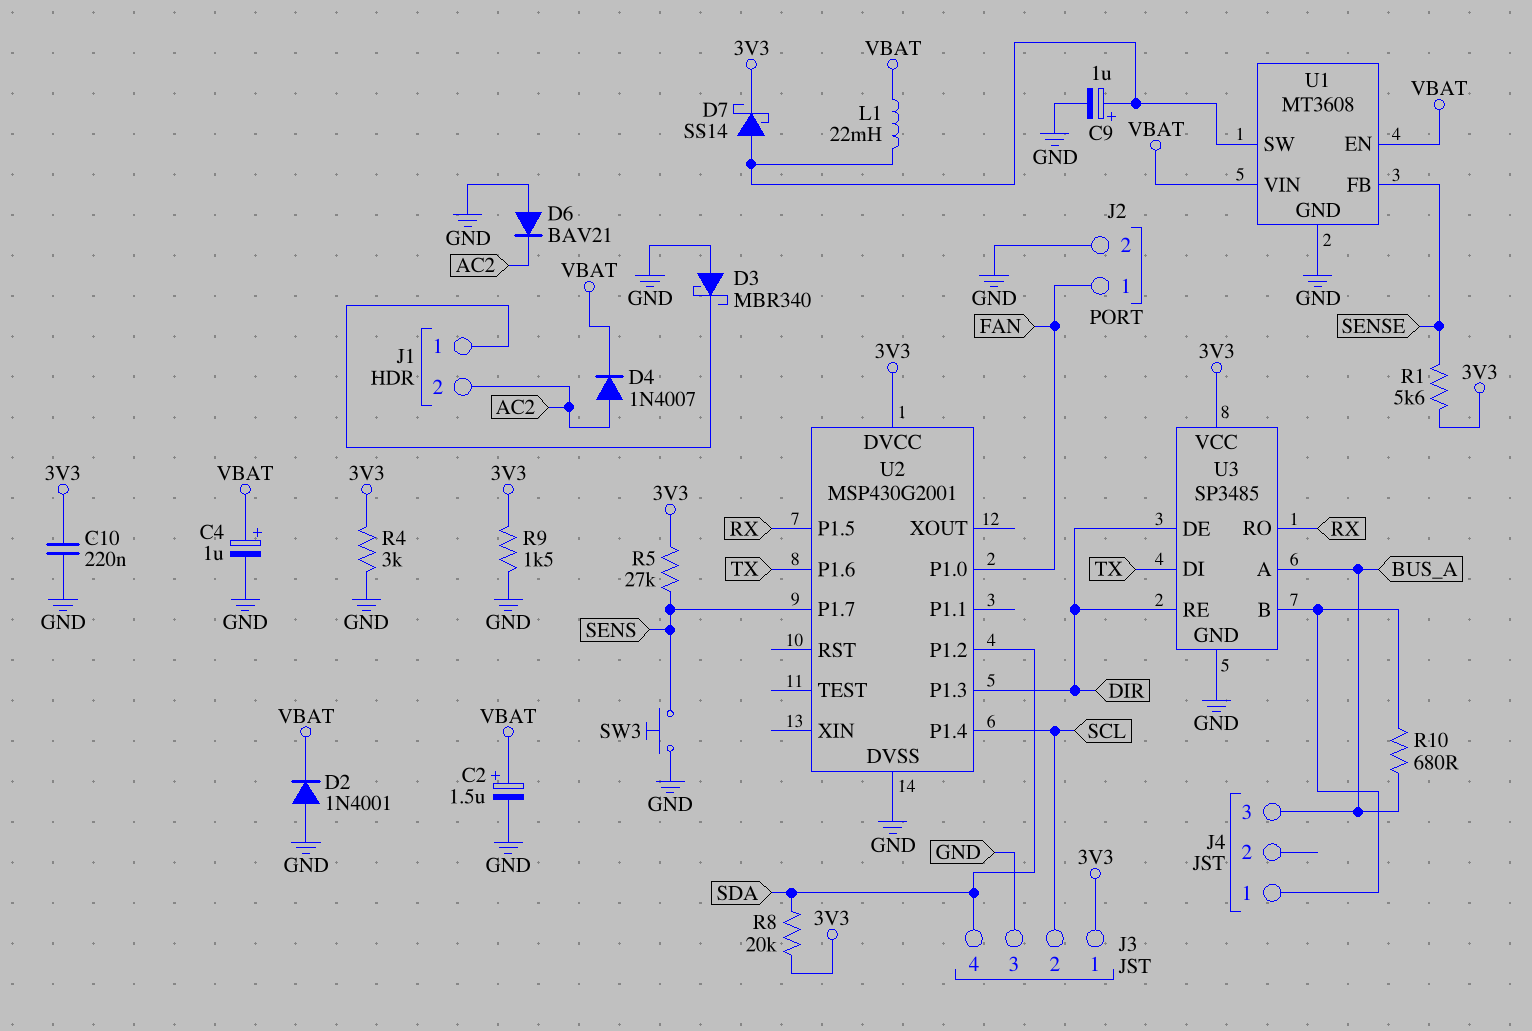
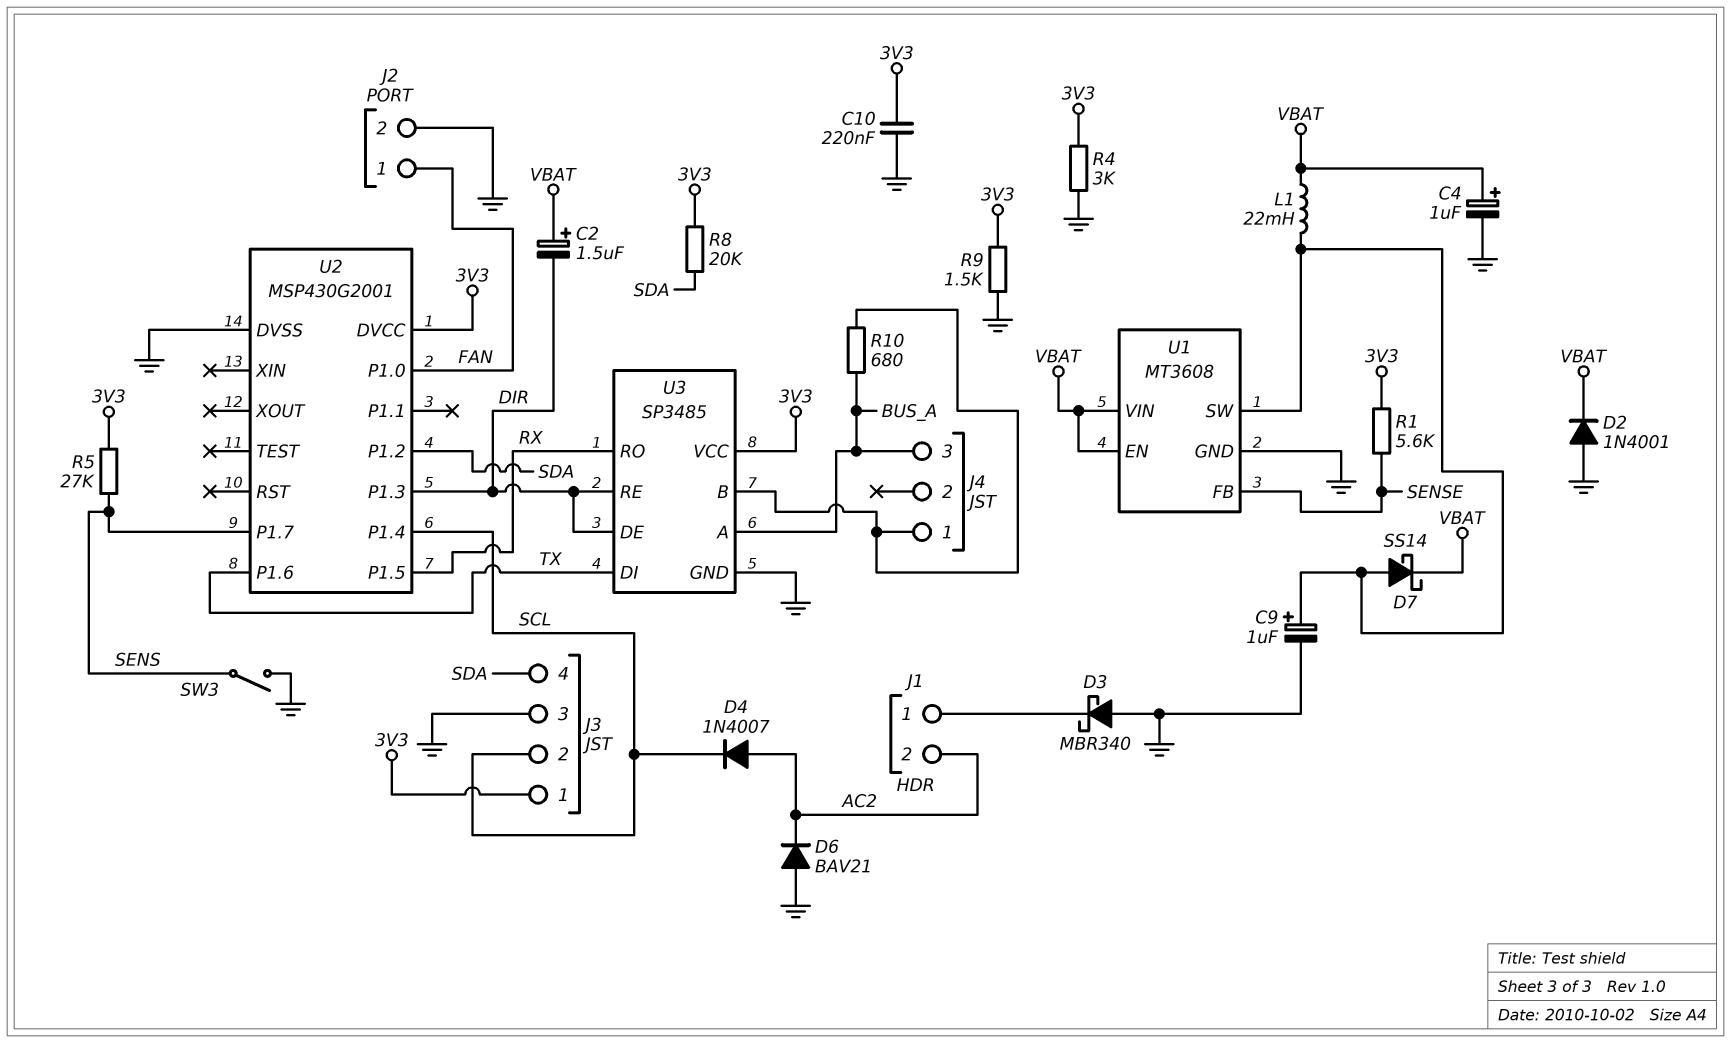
C2: 1.5uF (plus VBAT, minus GND) -> 1.5uF (plus VBAT, minus DIR)
D4: diode 1N4007 (A AC2, K VBAT) -> diode 1N4007 (A AC2, K SCL)
D7: schottky SS14 (A U1/SW, K 3V3) -> schottky SS14 (A U1/SW, K VBAT)
SW3: button (GND, SENS) -> switch (GND, SENS)

